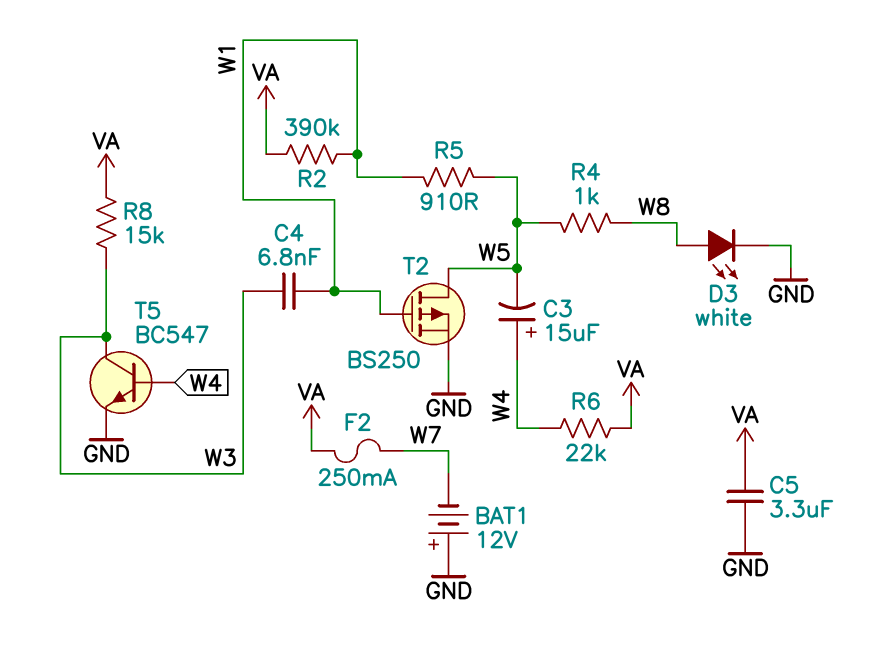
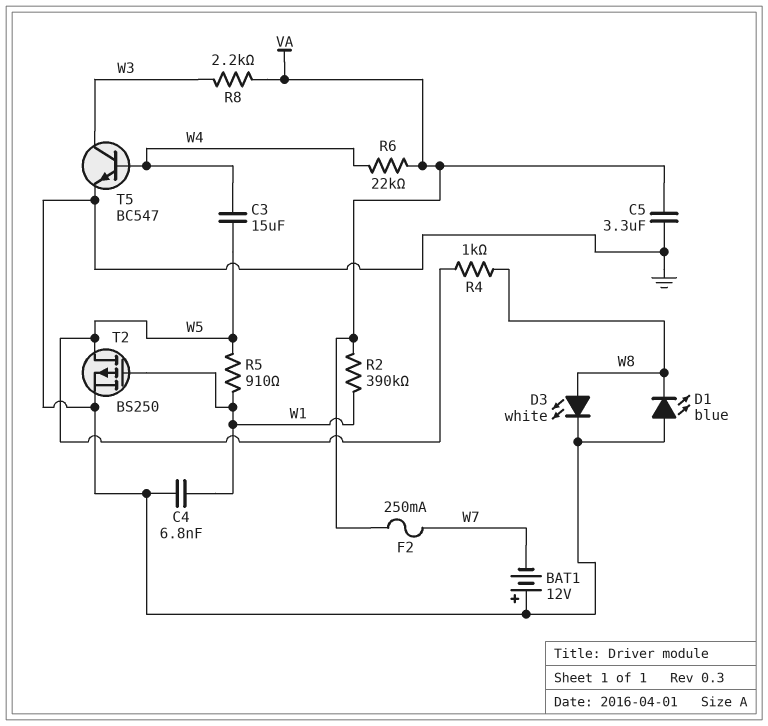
C3: 15uF (plus W4, minus W5) -> 15uF (W4, W5)
C4: 6.8nF (W1, W3) -> 6.8nF (GND, W1)
D1: none -> LED blue (A GND, K W8)
R8: 15k (VA, W3) -> 2.2k (VA, W3)

